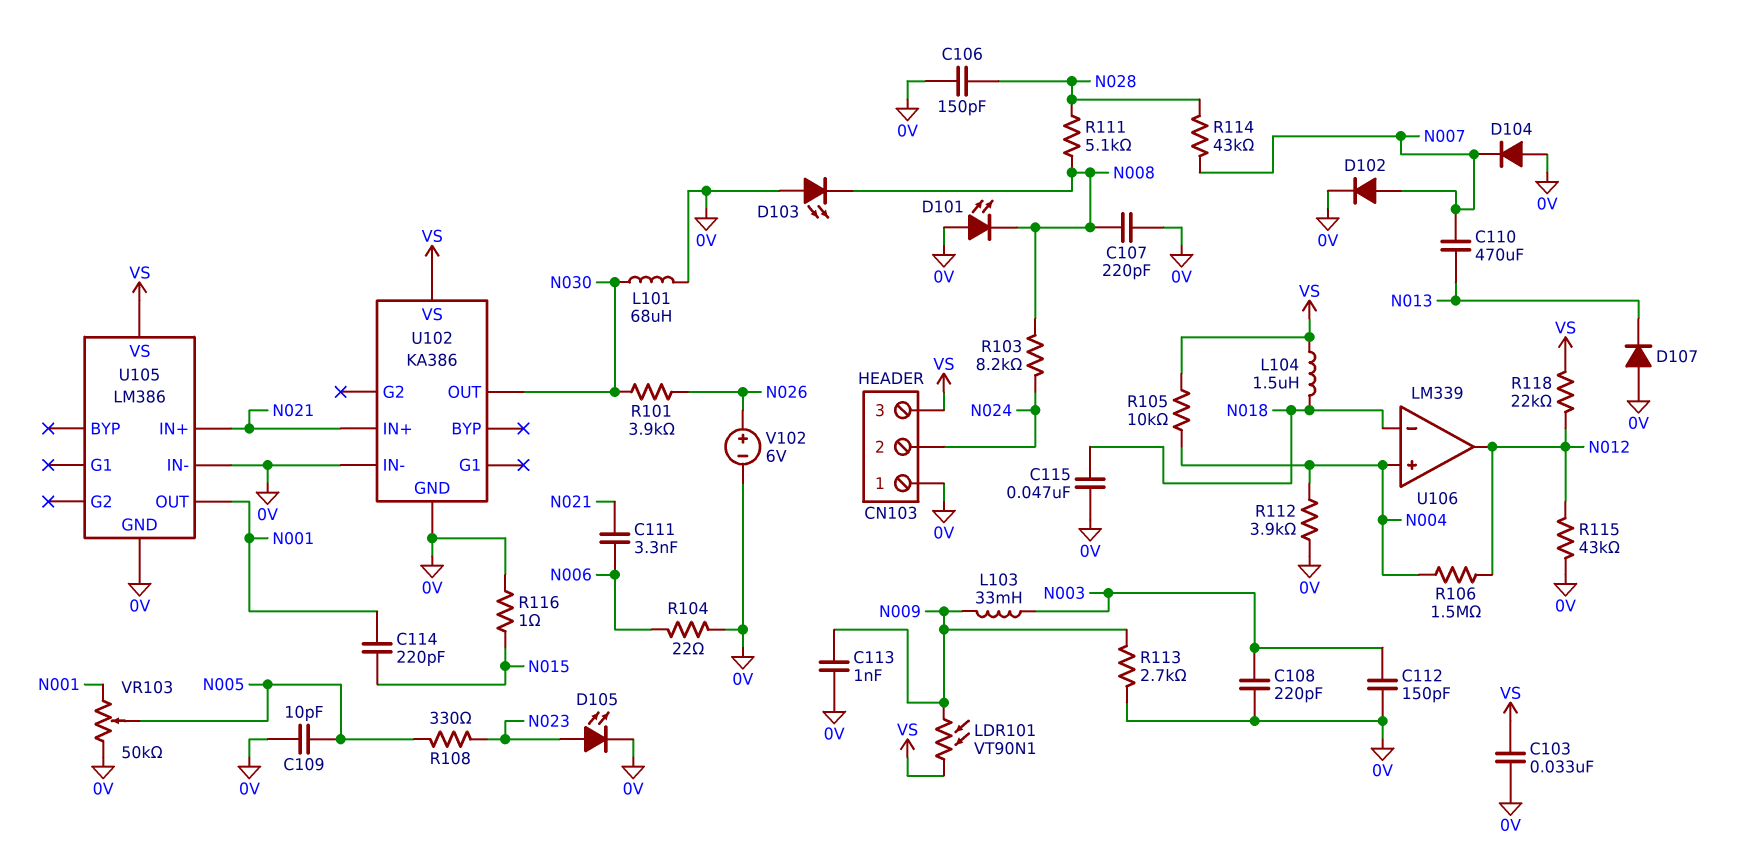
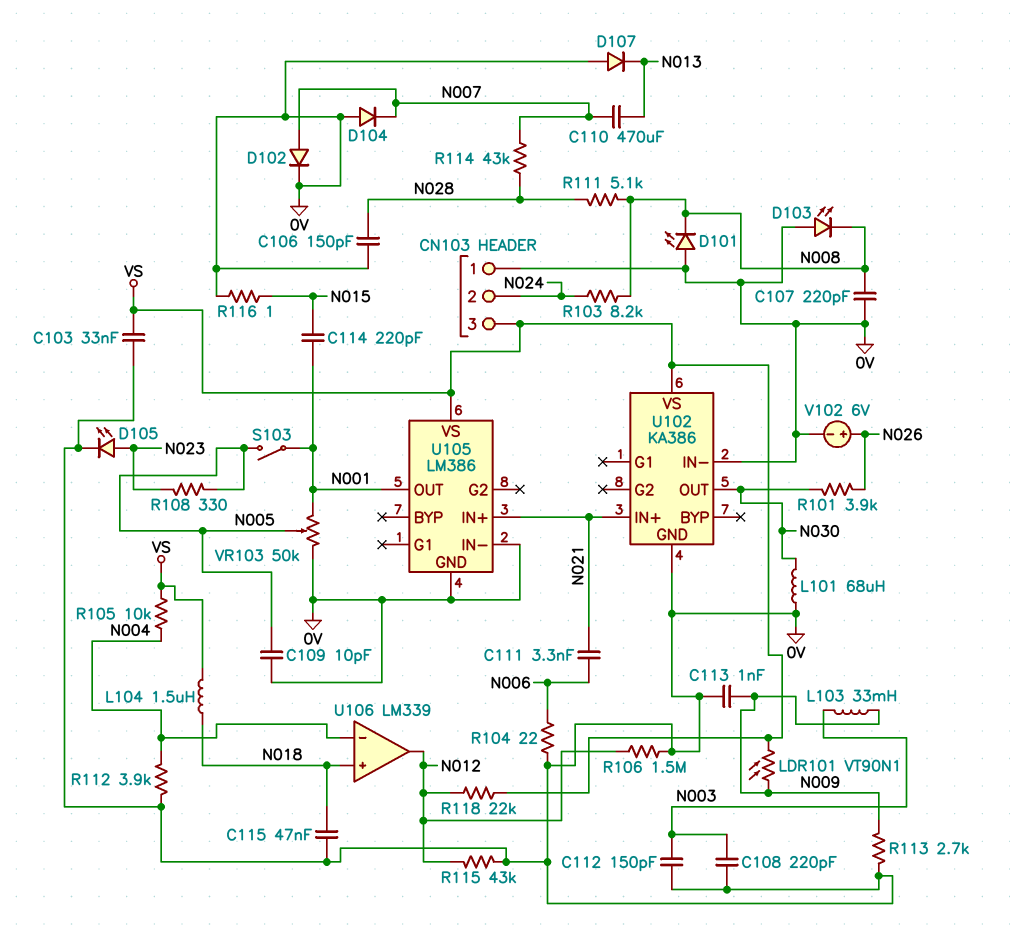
R106: 1.5M (N004, N012) -> 1.5M (0V, N012)
S103: none -> switch (N001, N005)
U106 pin in+: N004 -> N018
U106 pin in-: N018 -> N004

